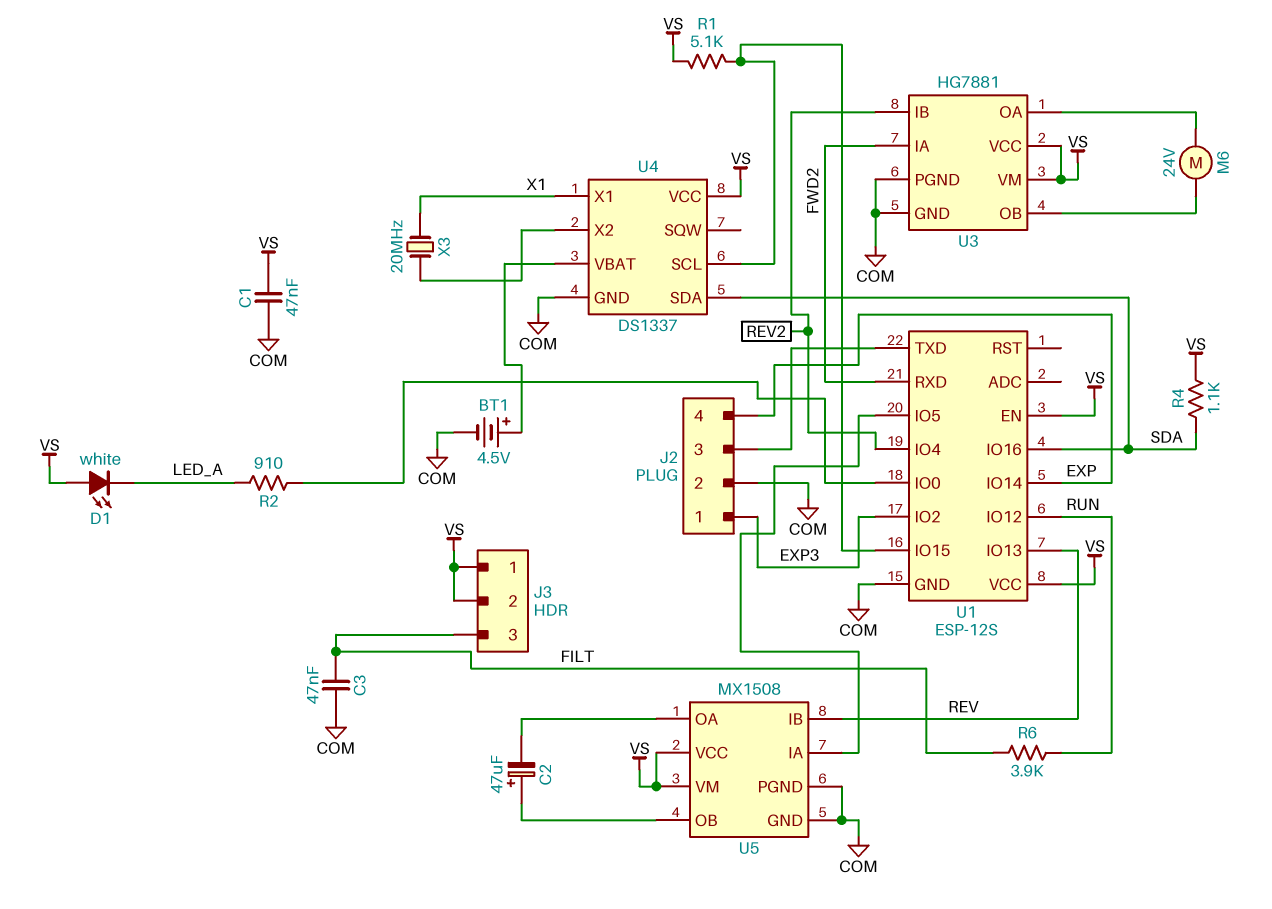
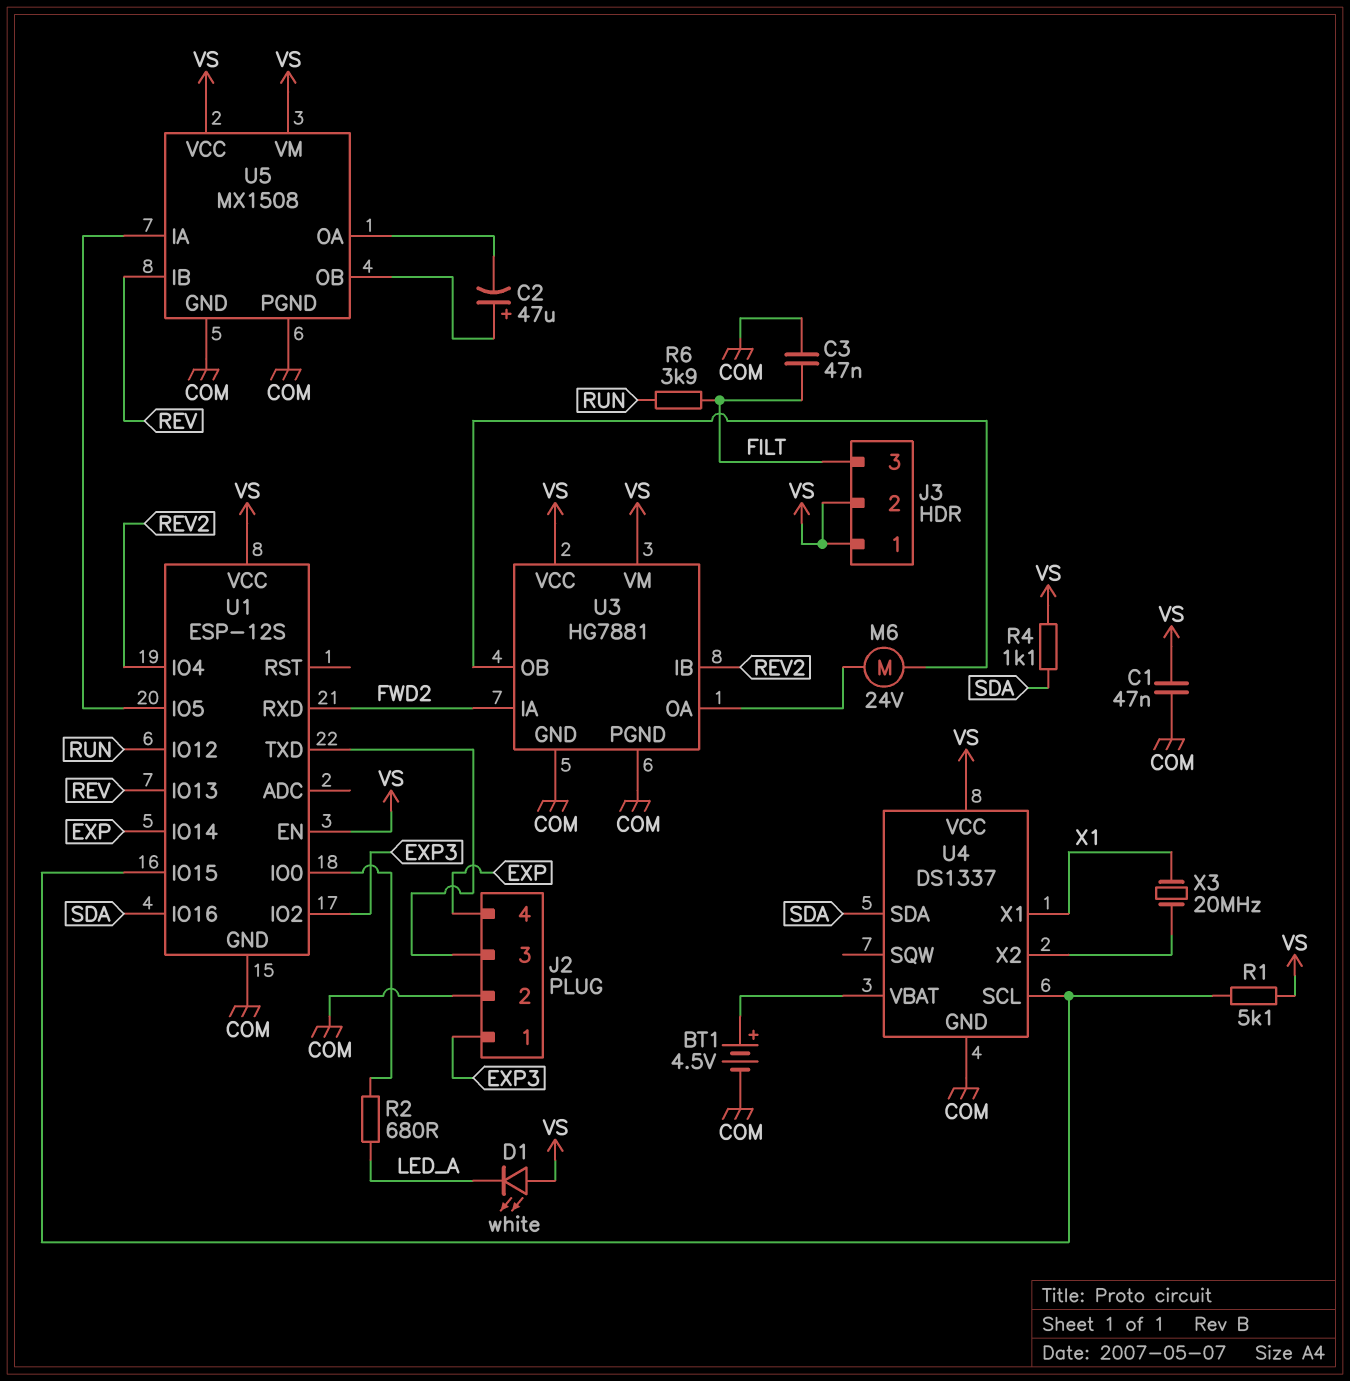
R2: 910 (LED_A, U1/IO0) -> 680 (LED_A, U1/IO0)

